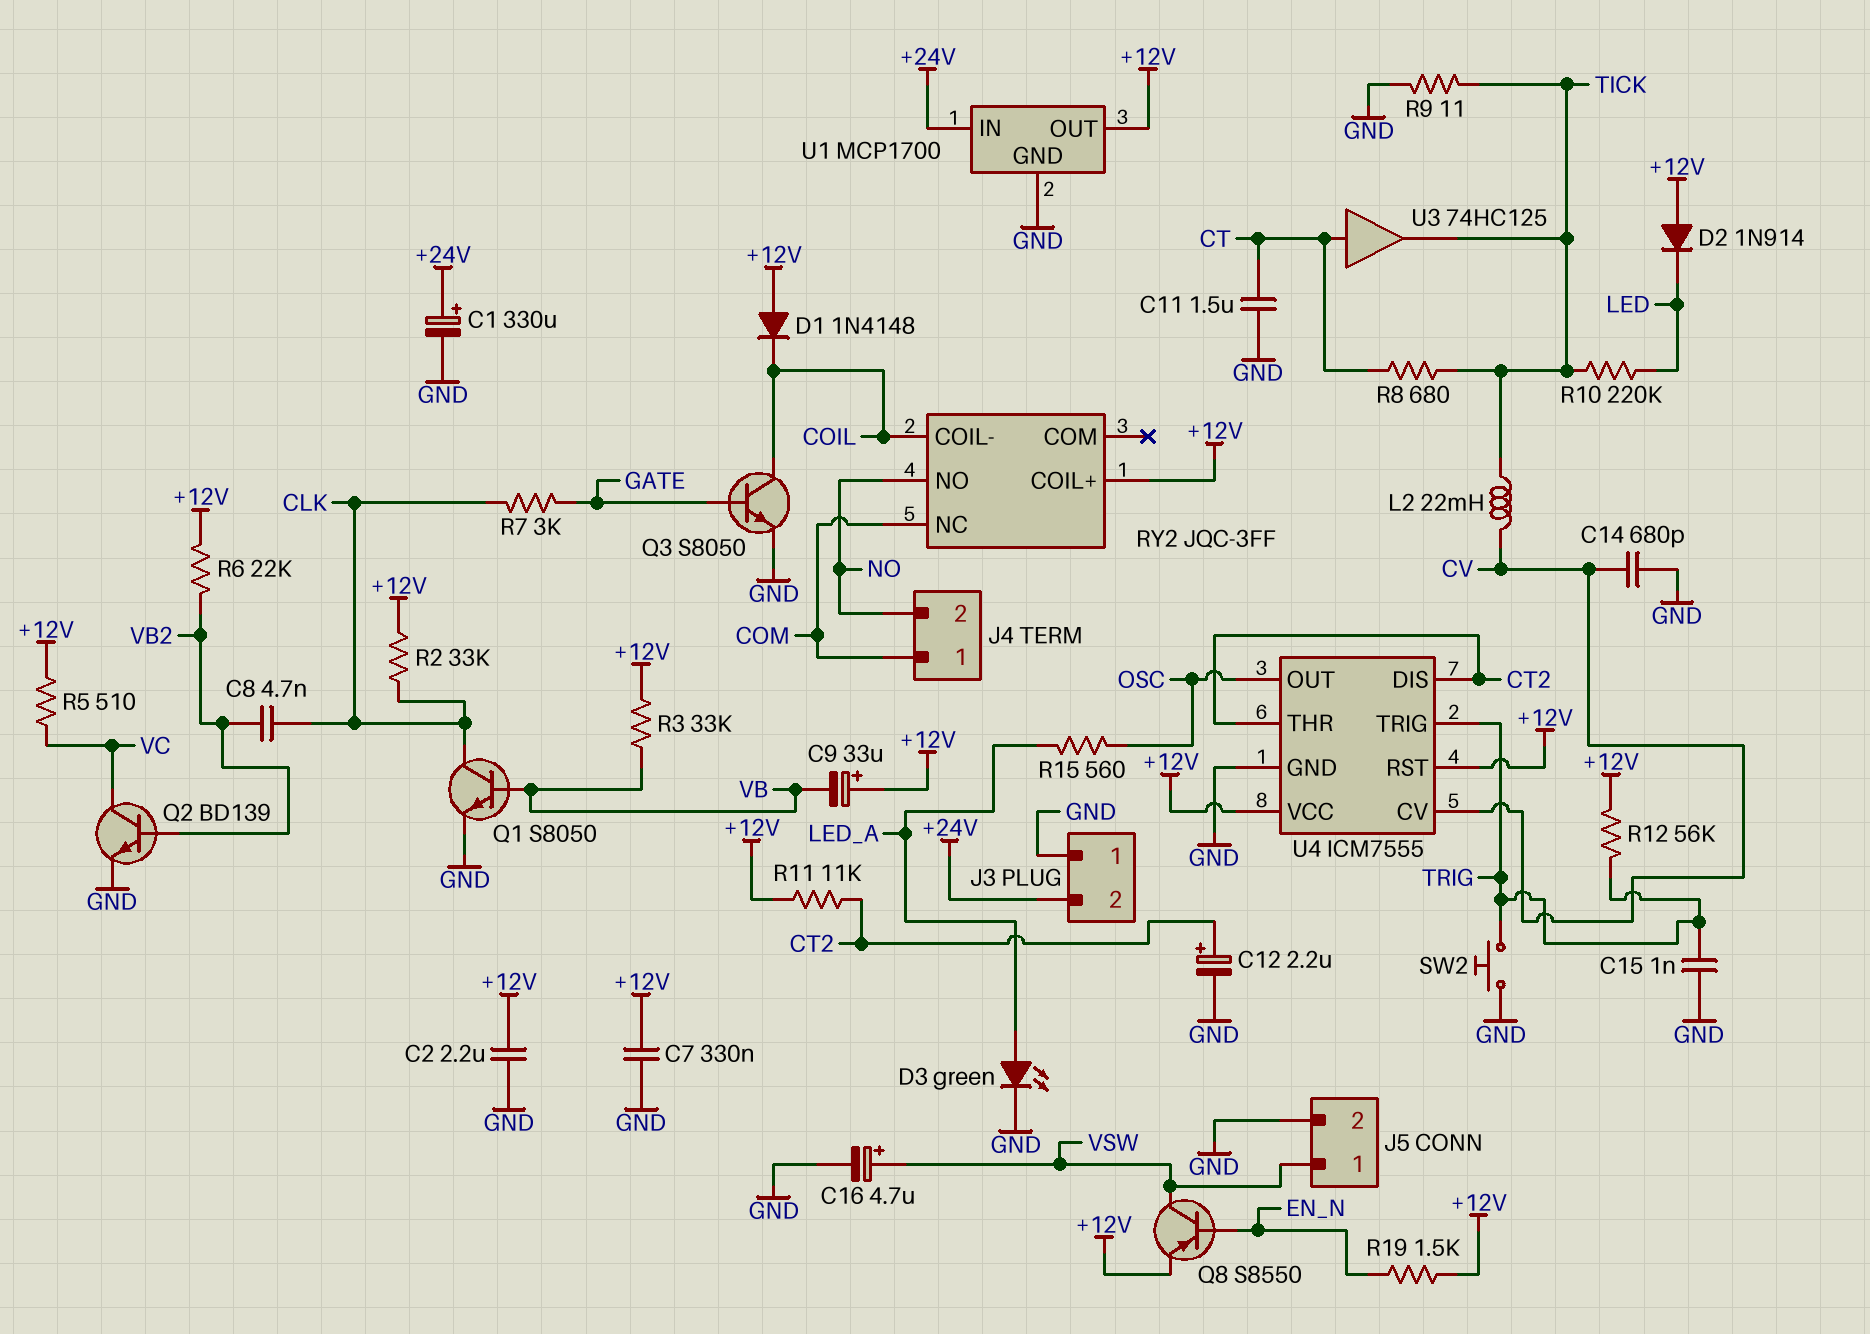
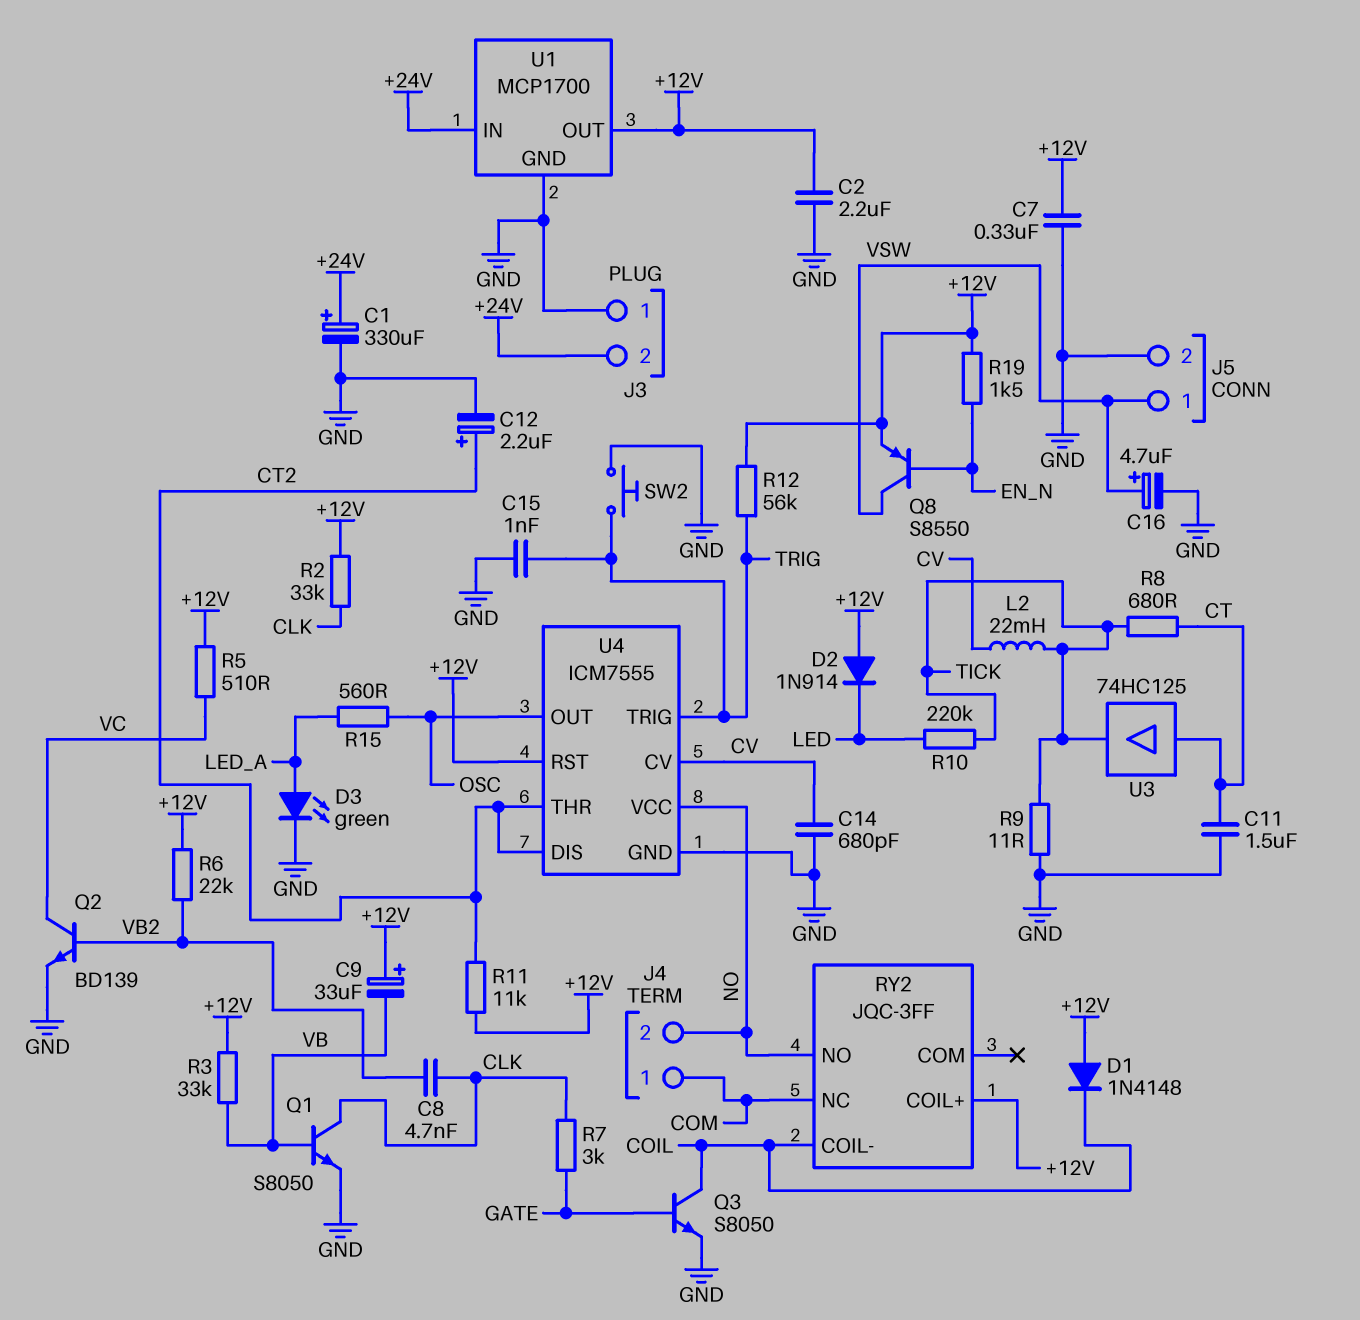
U4 pin VCC: +12V -> NO

